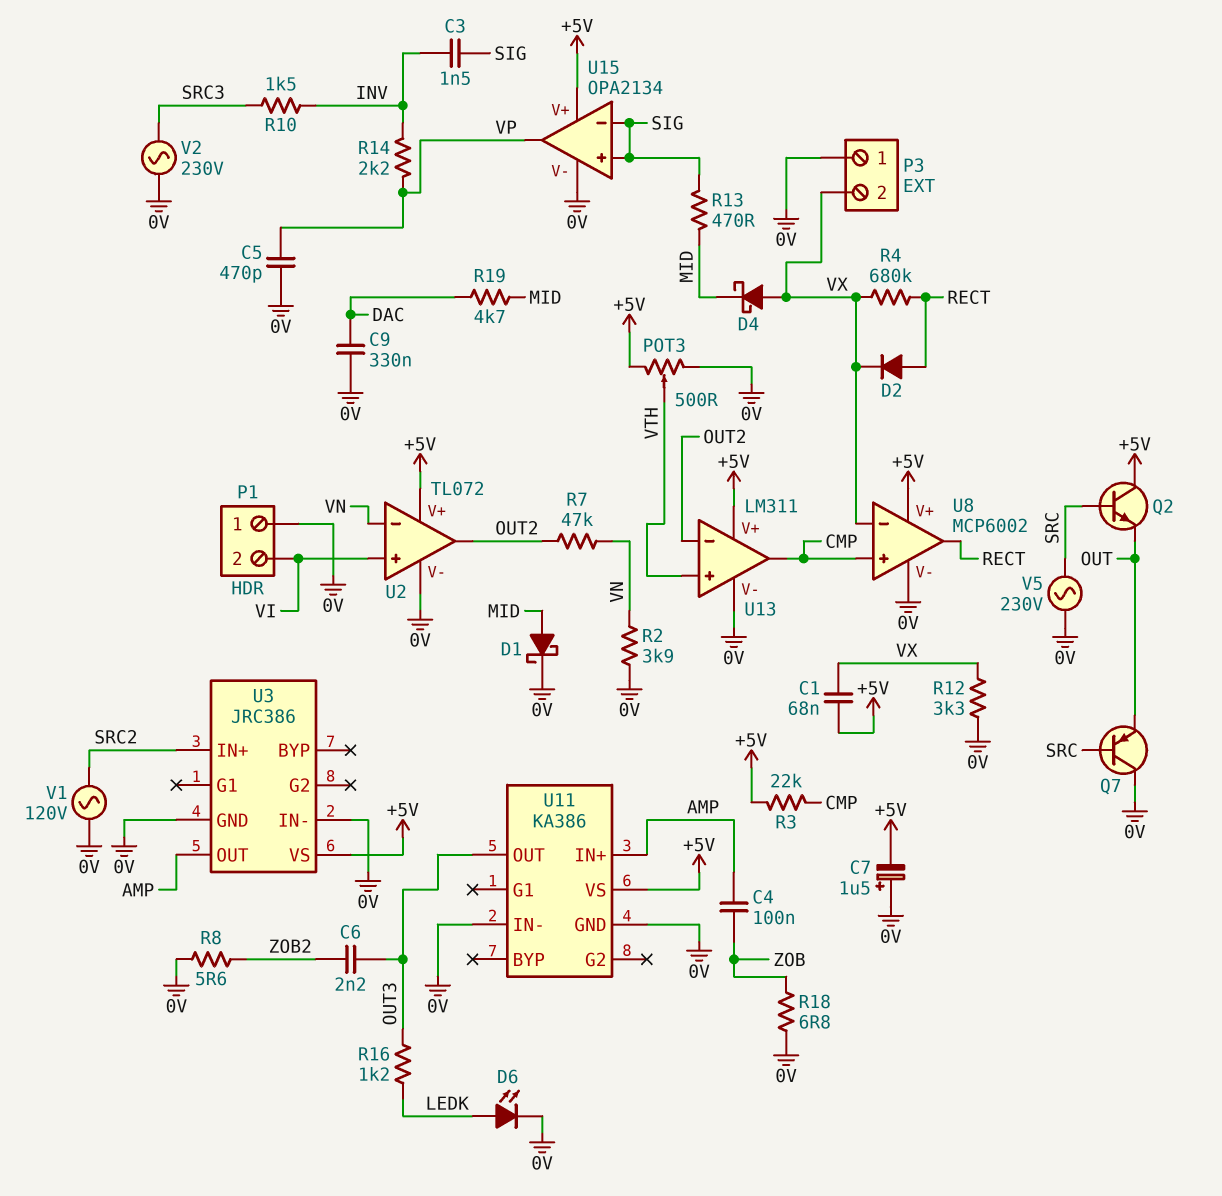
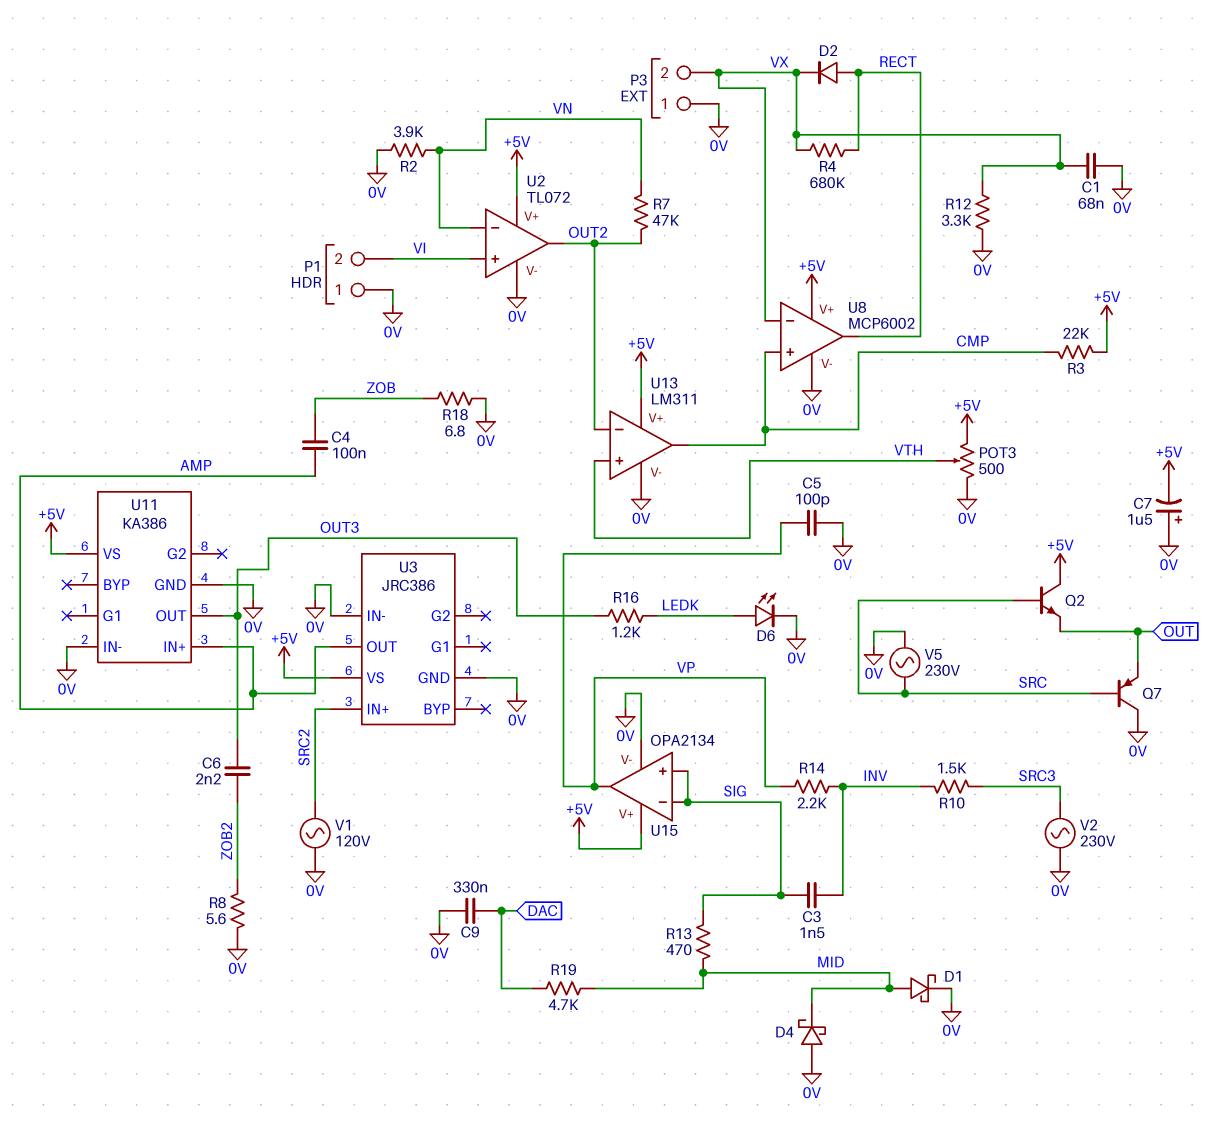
C1: 68nF (+5V, VX) -> 68nF (0V, VX)
C5: 470pF (0V, VP) -> 100pF (0V, VP)
D4: schottky (A VX, K MID) -> schottky (A 0V, K MID)

